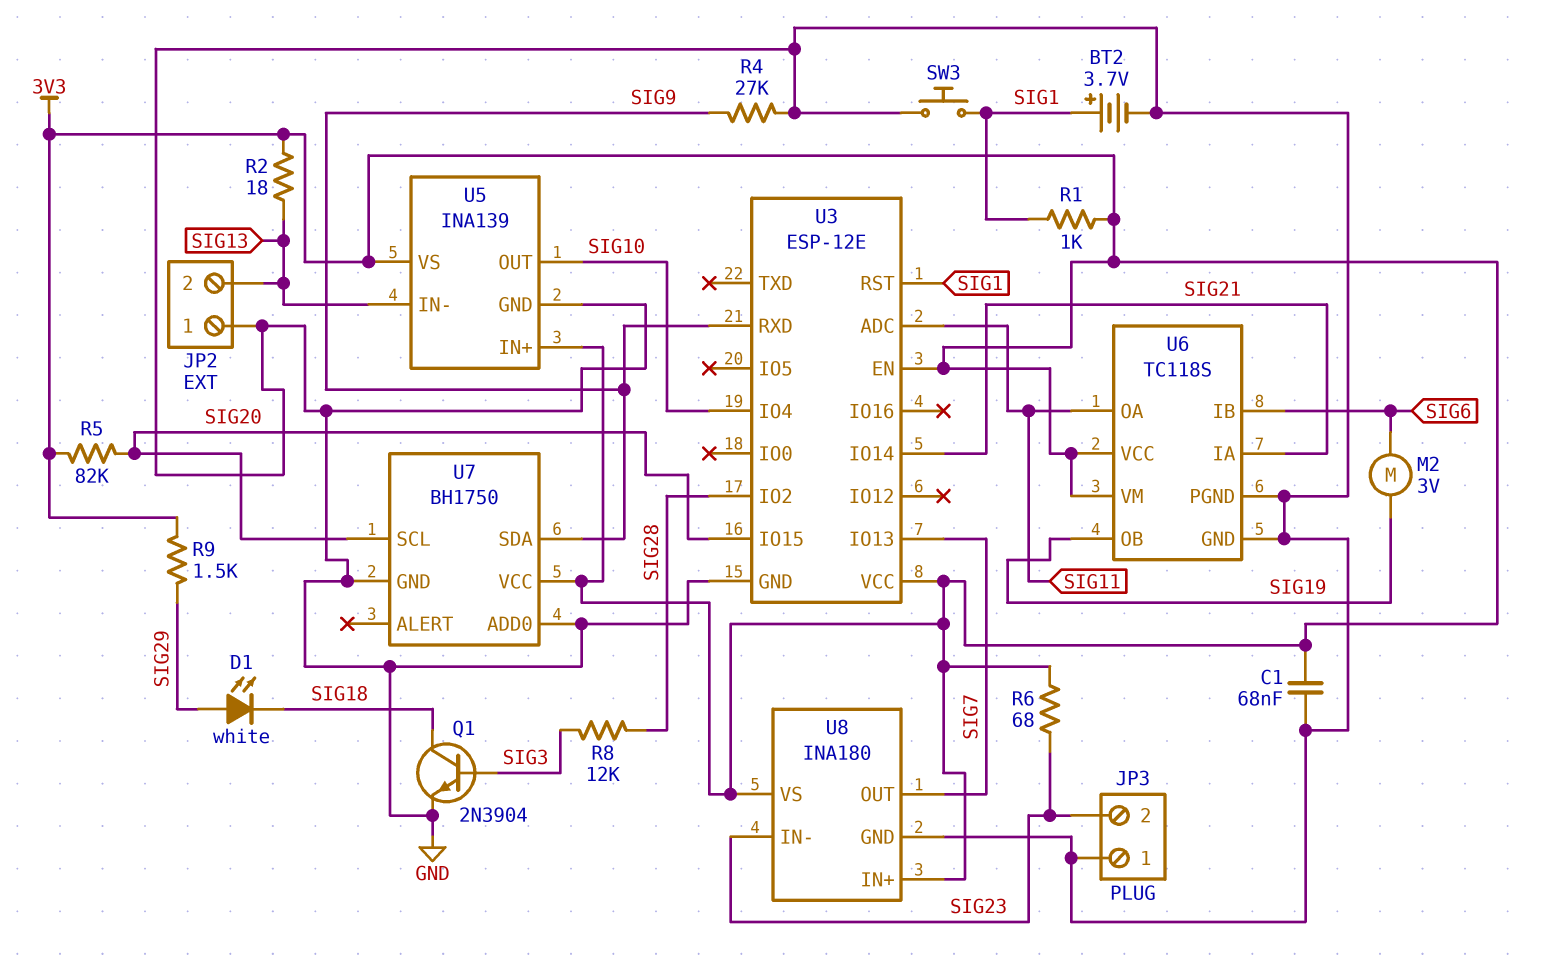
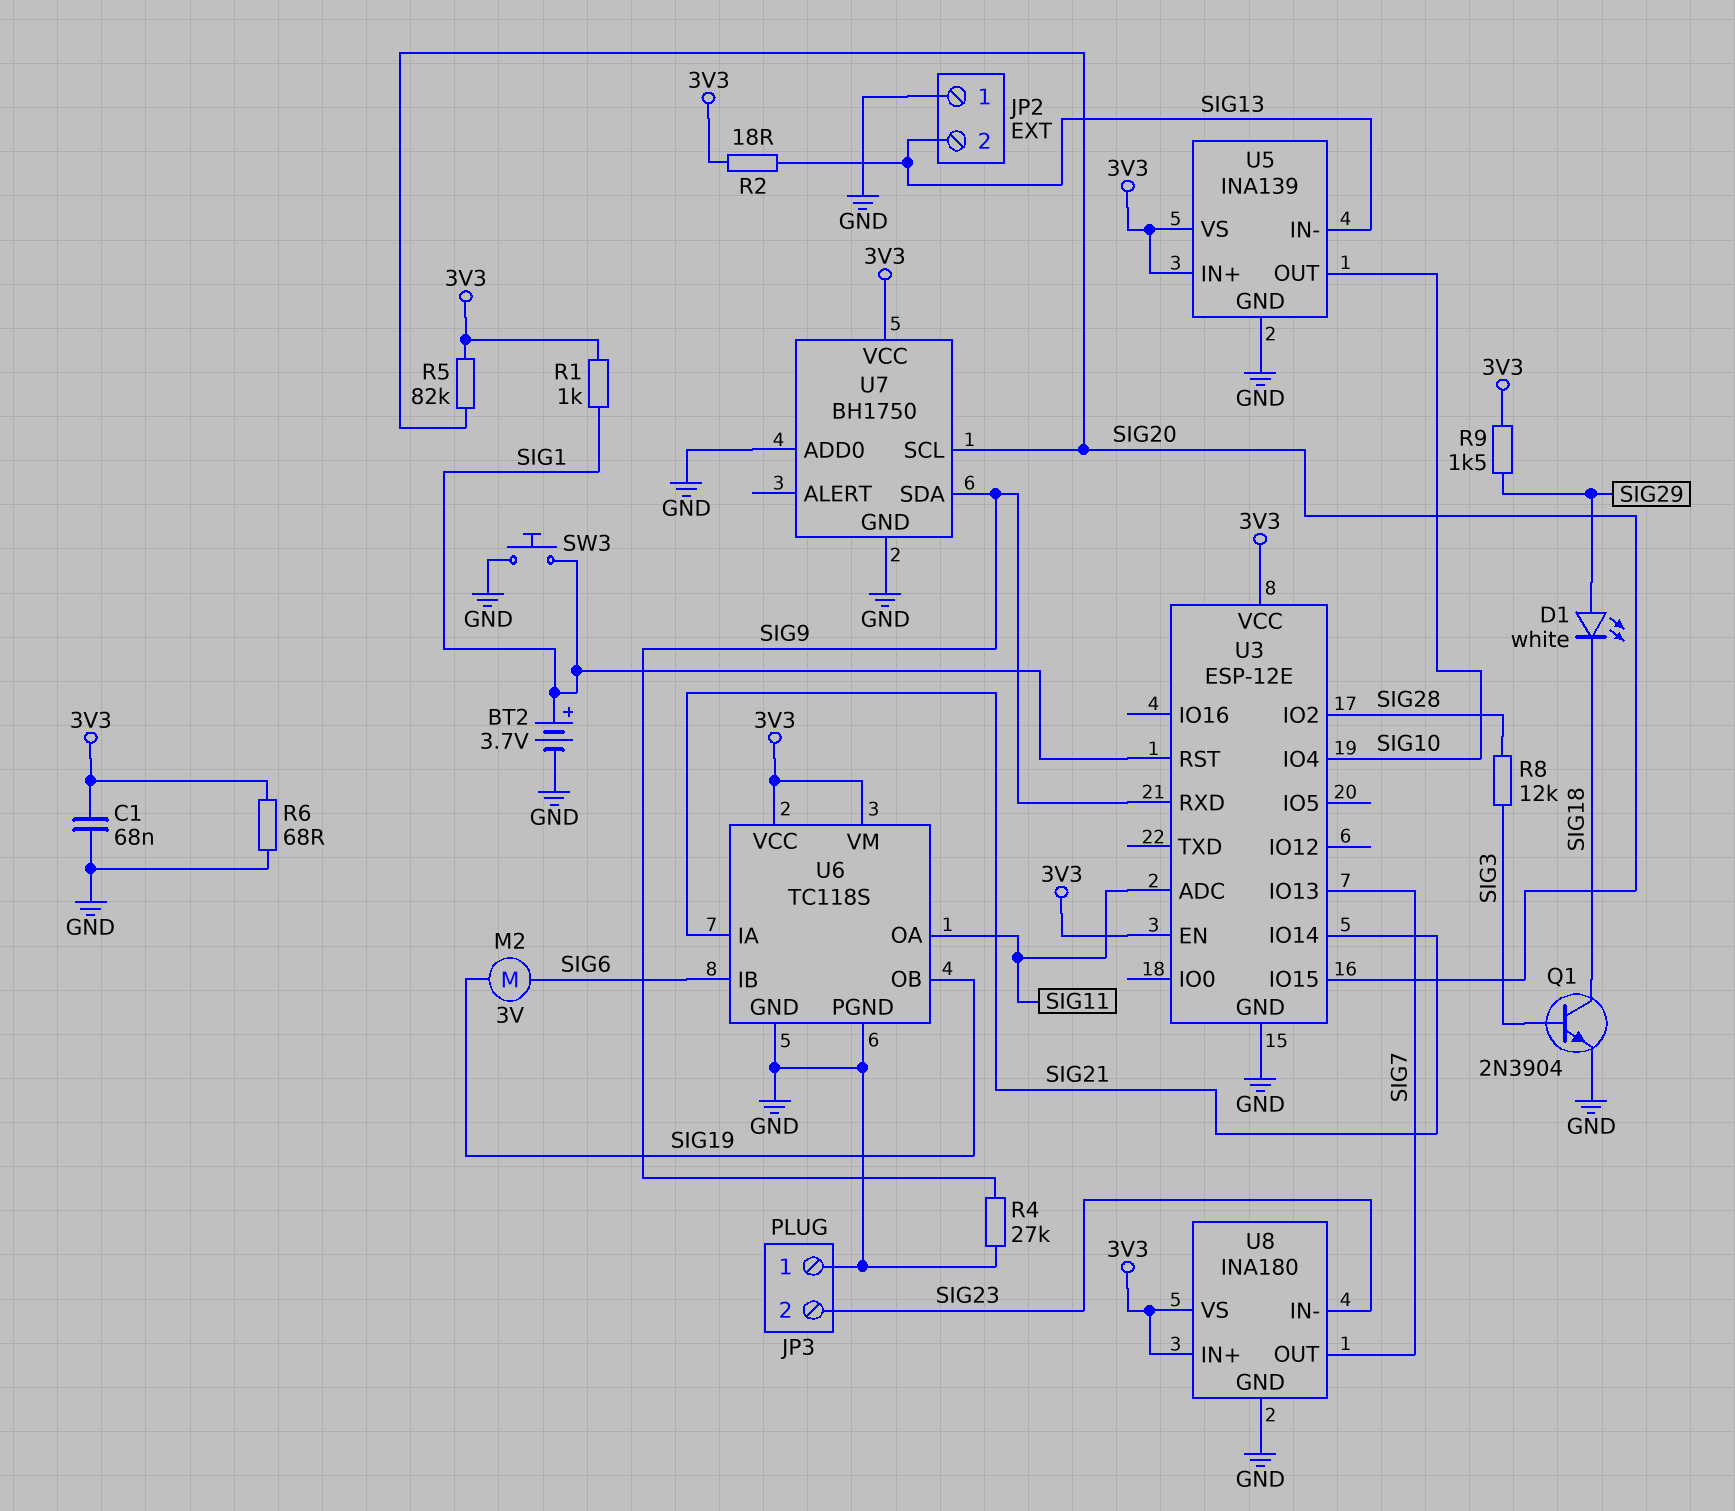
R6: 68 (3V3, SIG23) -> 68 (3V3, GND)

